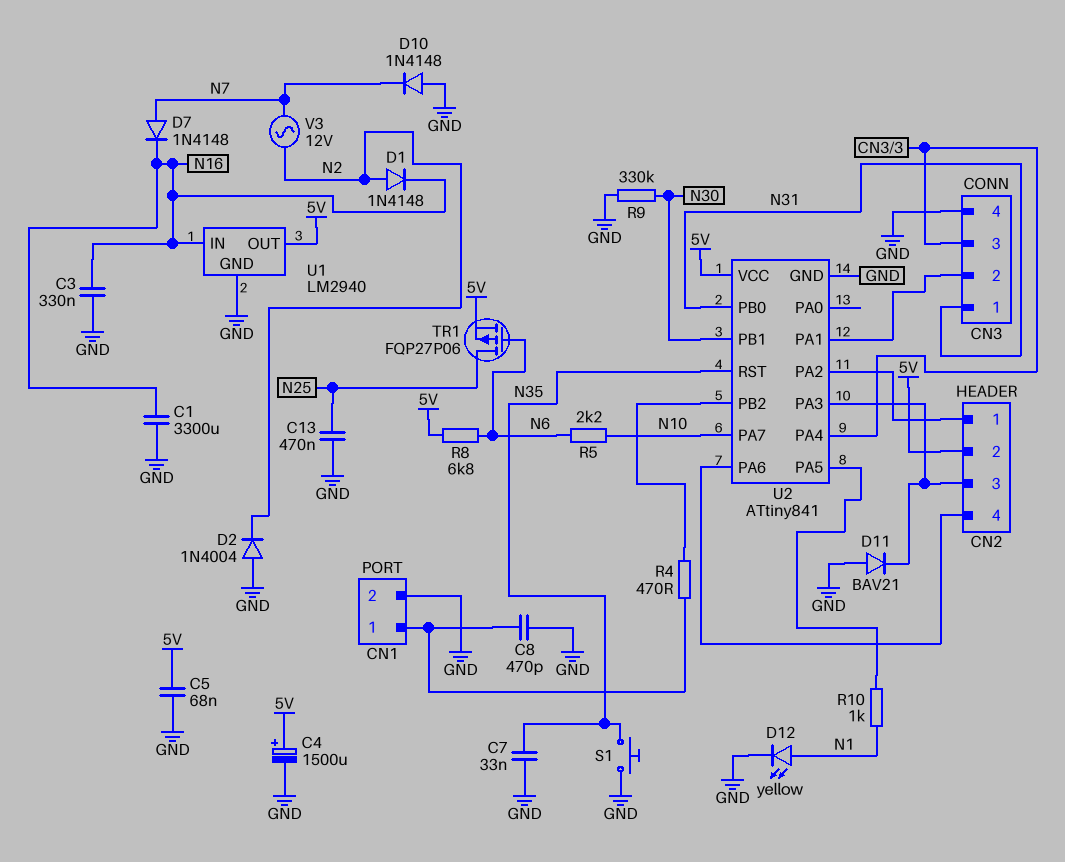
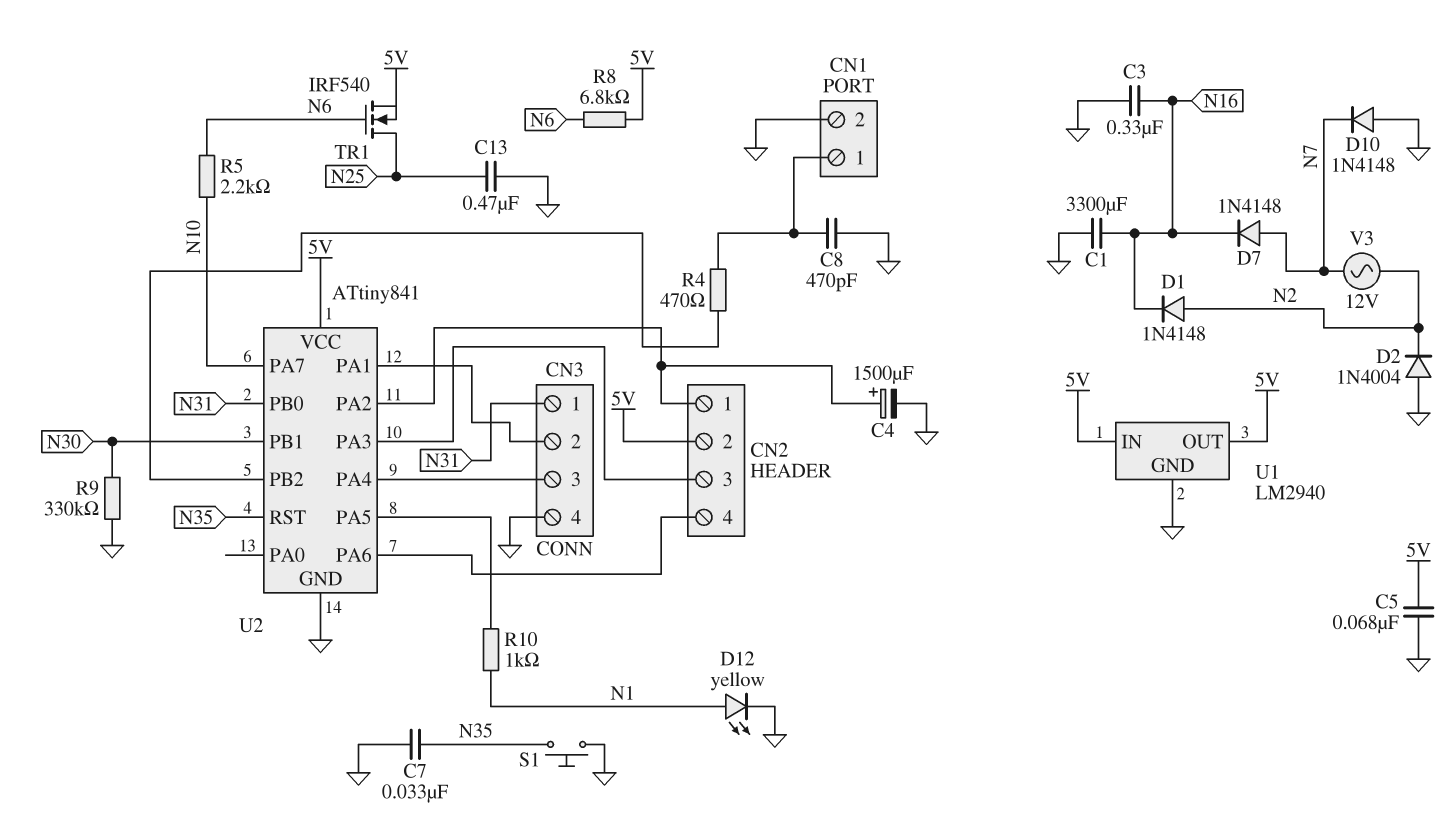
C4: 1500uF (plus 5V, minus GND) -> 1500uF (plus CN2/1, minus GND)
D11: diode BAV21 (A GND, K CN2/3) -> none
TR1: PMOS FQP27P06 (G N6, D N25, S 5V) -> NMOS IRF540 (G N6, D N25, S 5V)
U1 pin IN: N16 -> 5V

